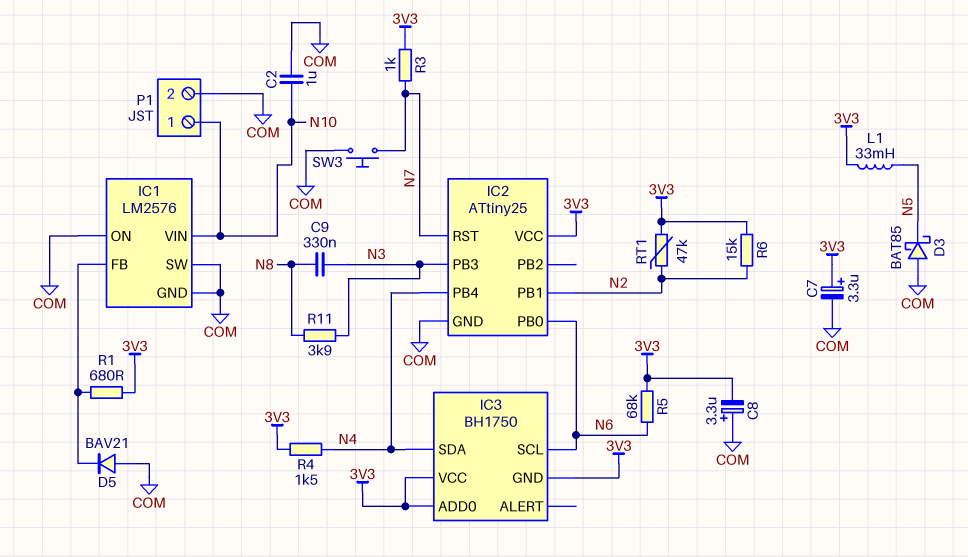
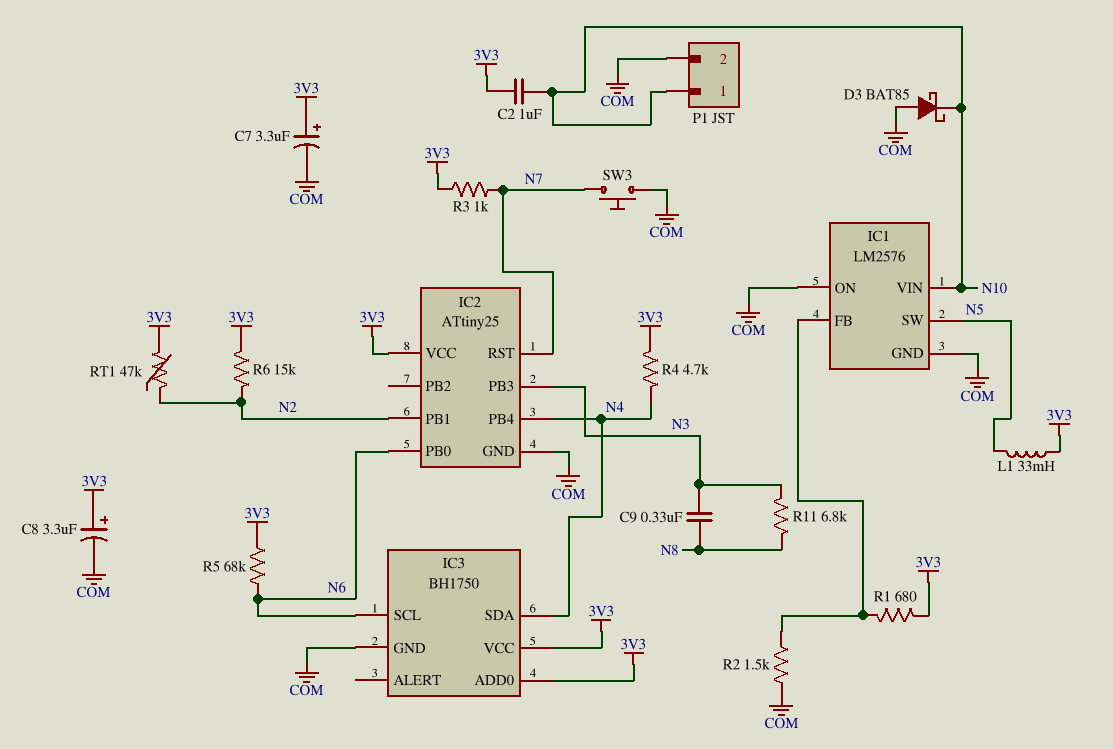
C2: 1uF (COM, N10) -> 1uF (3V3, N10)
C8: 3.3uF (plus COM, minus 3V3) -> 3.3uF (plus 3V3, minus COM)
D3: schottky BAT85 (A COM, K N5) -> schottky BAT85 (A COM, K N10)
D5: diode BAV21 (A COM, K IC1/FB) -> none
IC1 pin SW: COM -> N5
IC3 pin GND: 3V3 -> COM
R2: none -> 1.5k (COM, IC1/FB)
R4: 1.5k (3V3, N4) -> 4.7k (3V3, N4)
R11: 3.9k (N3, N8) -> 6.8k (N3, N8)

